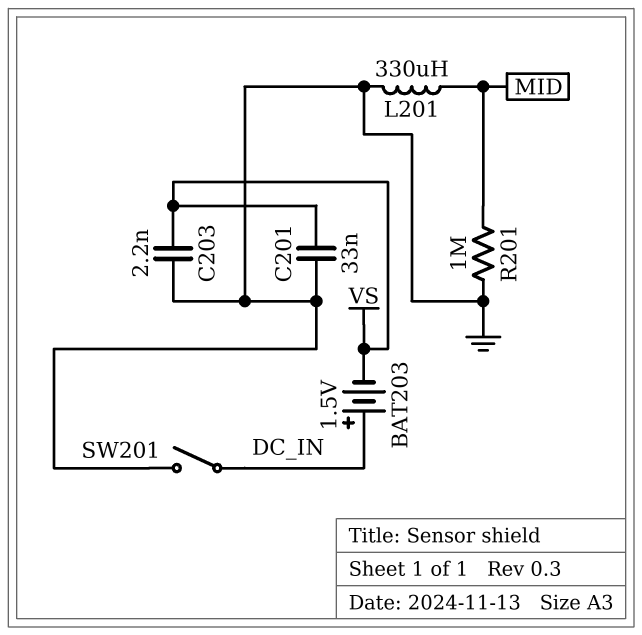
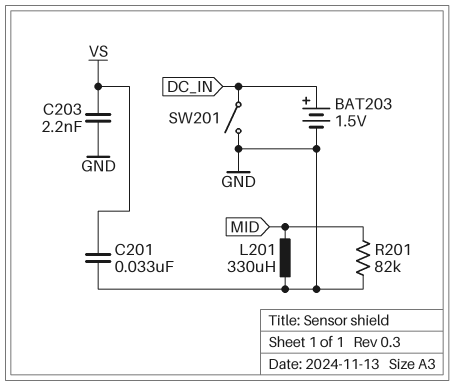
BAT203: 1.5V (plus DC_IN, minus VS) -> 1.5V (plus DC_IN, minus GND)
R201: 1M (GND, MID) -> 82k (GND, MID)

